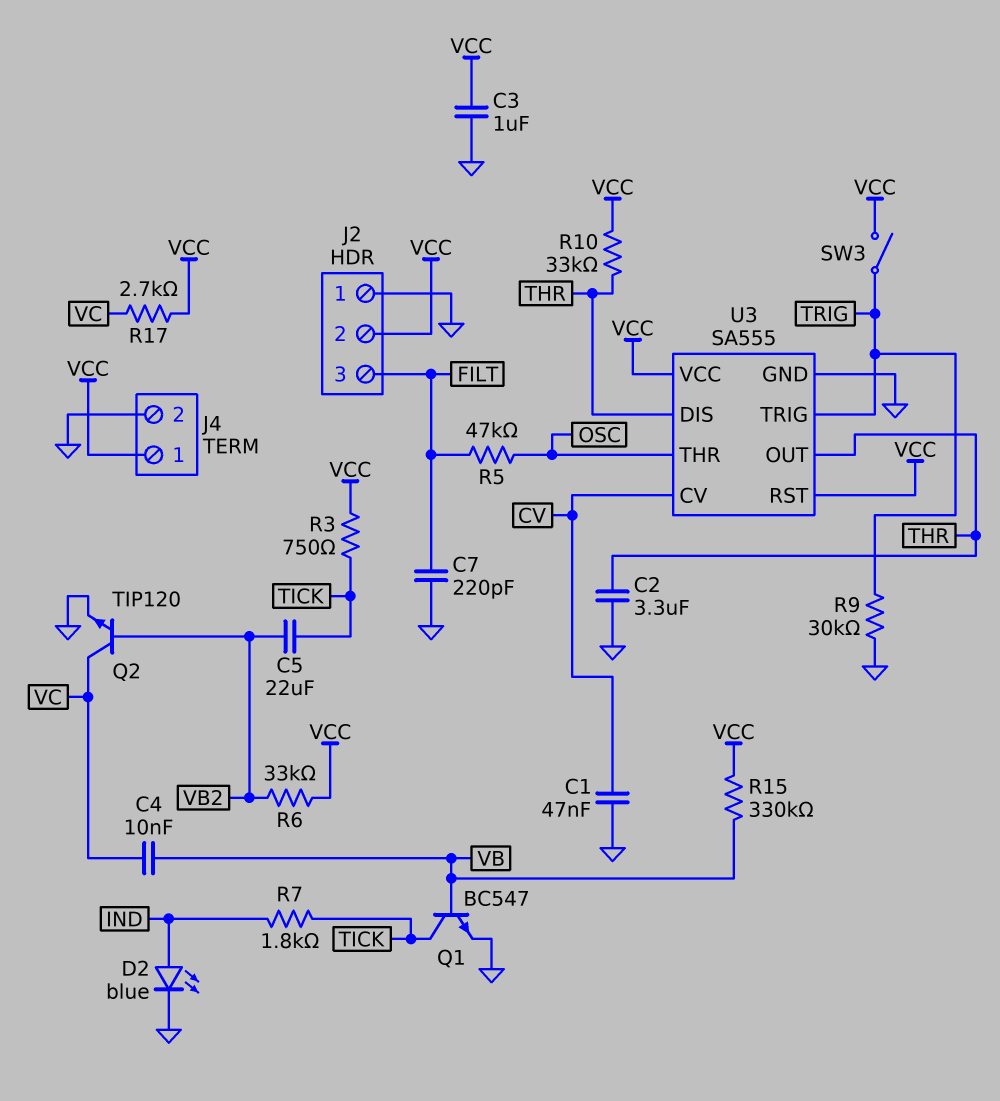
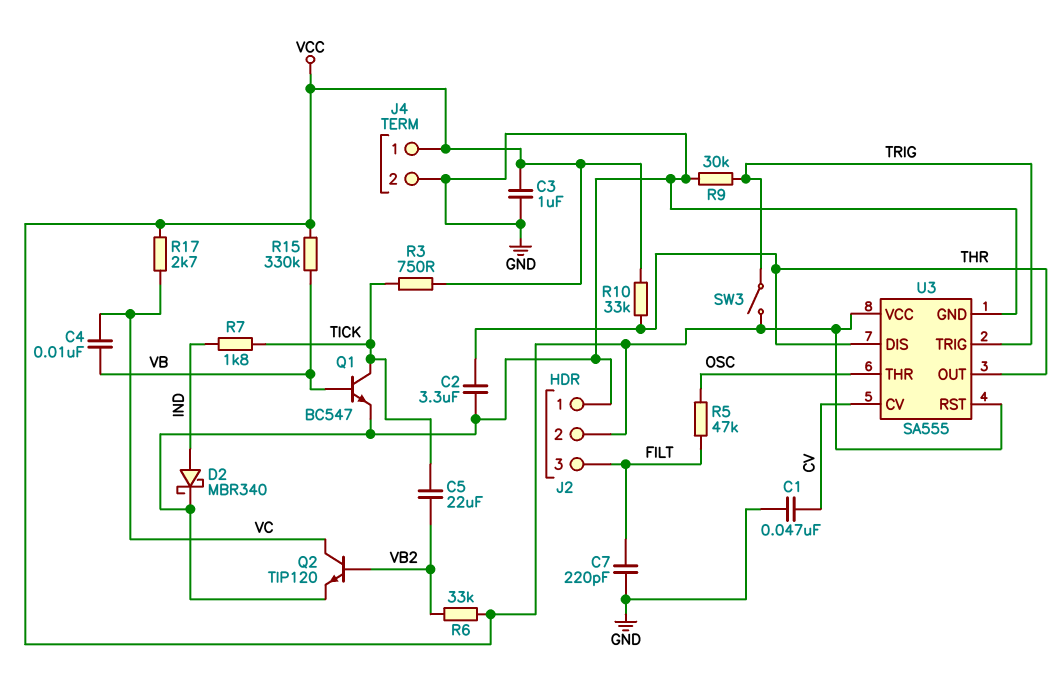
D2: LED blue (A IND, K GND) -> schottky MBR340 (A IND, K GND)

